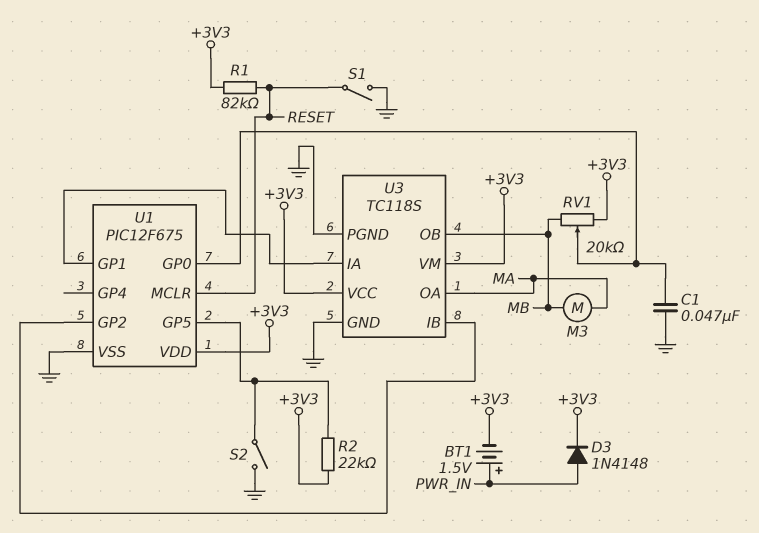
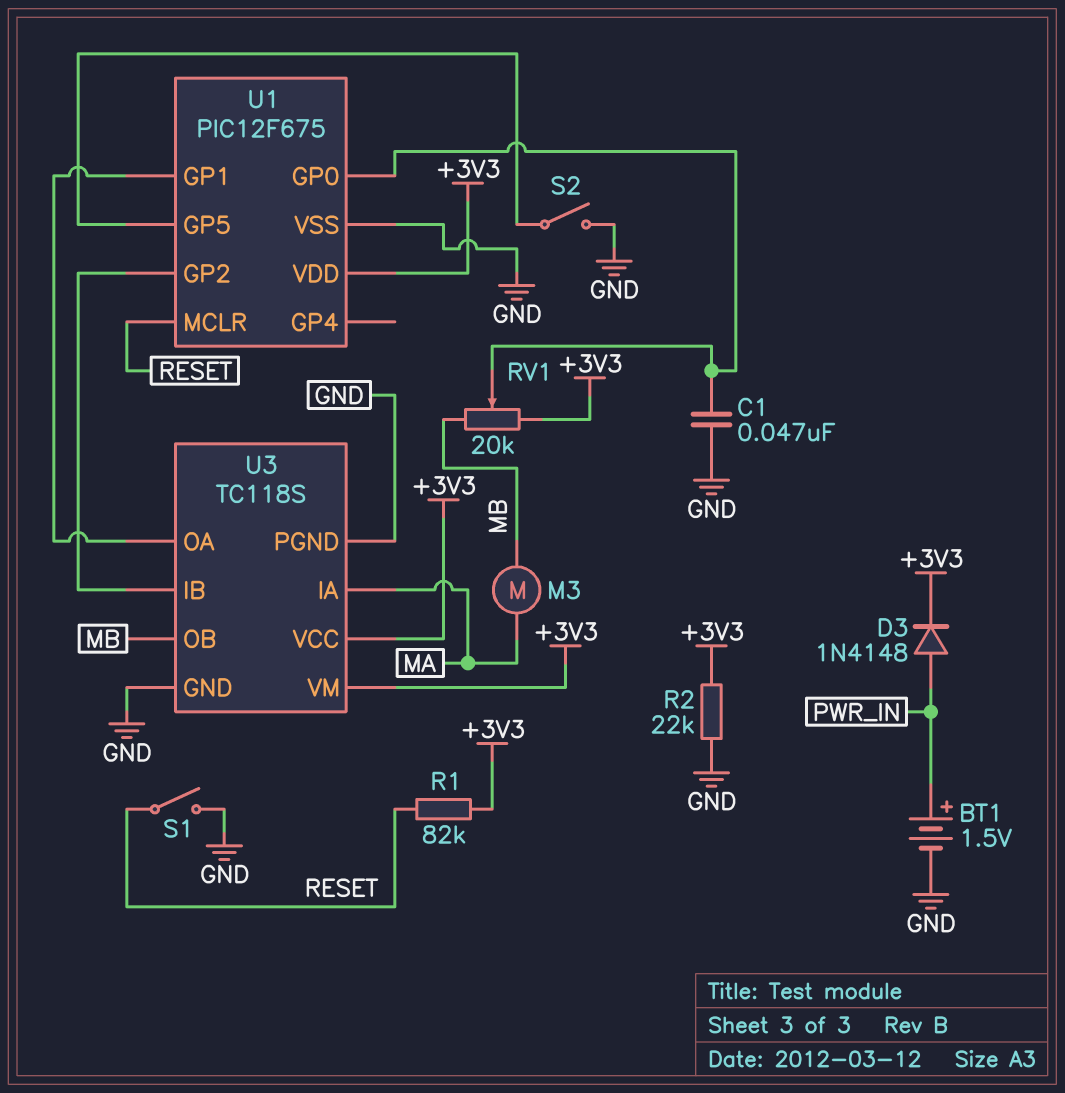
BT1: 1.5V (plus PWR_IN, minus +3V3) -> 1.5V (plus PWR_IN, minus GND)
R2: 22k (+3V3, U1/GP5) -> 22k (+3V3, GND)
U3 pin IA: U1/GP1 -> MA
U3 pin OA: MA -> U1/GP1

